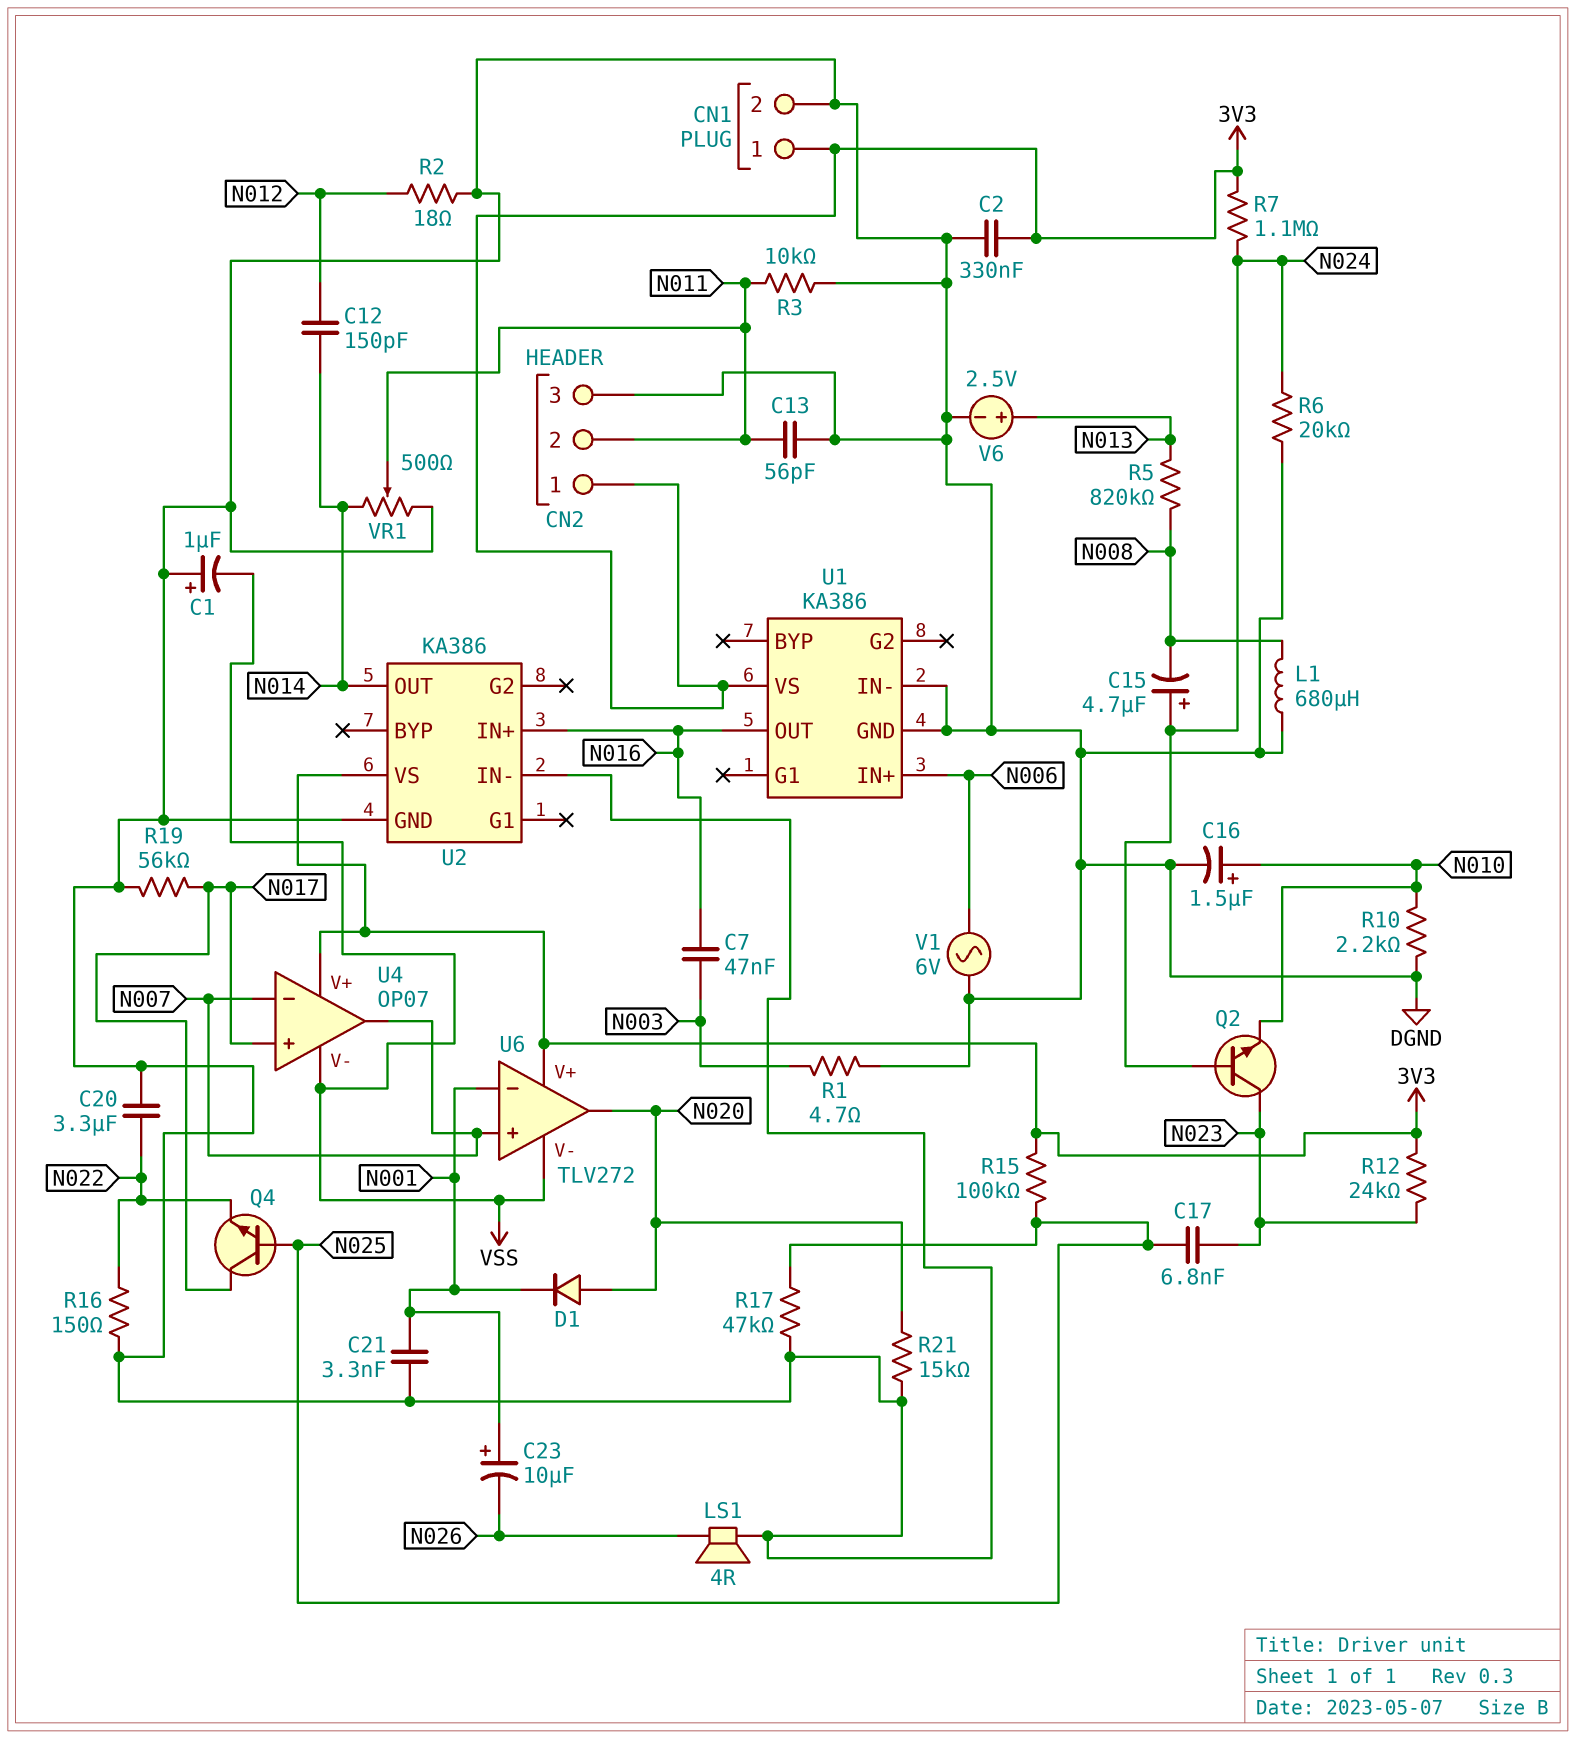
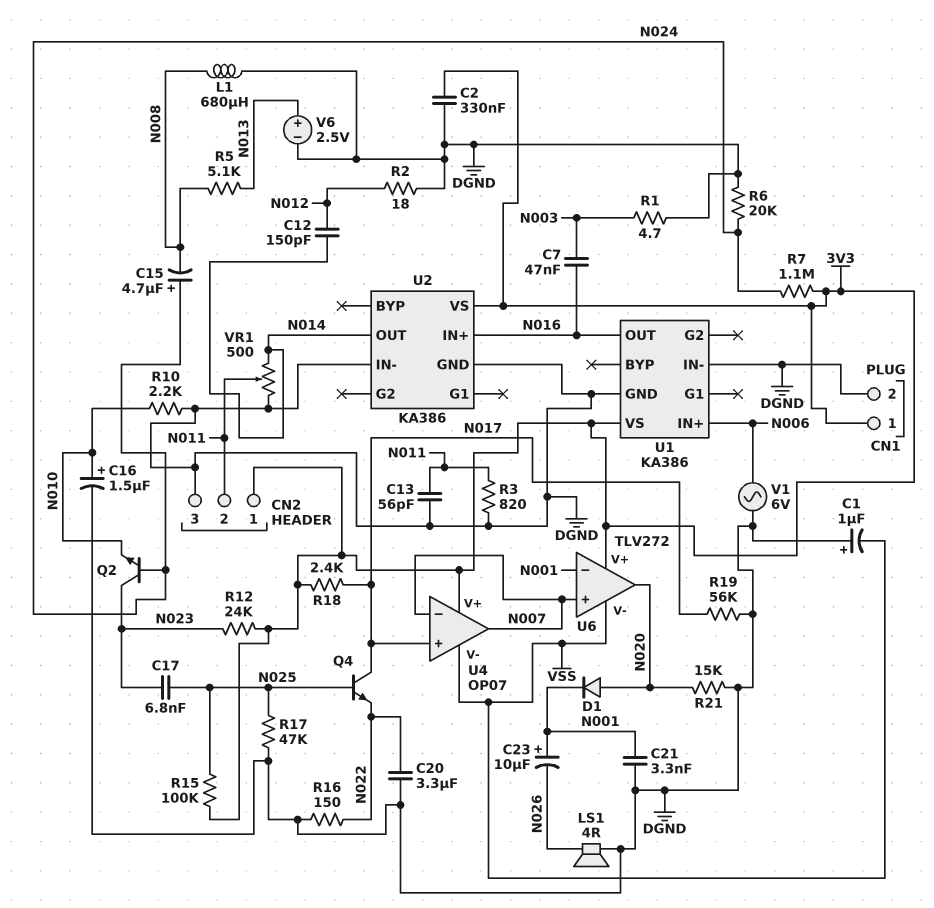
R3: 10k (DGND, N011) -> 820 (DGND, N011)
R5: 820k (N008, N013) -> 5.1k (N008, N013)
R18: none -> 2.4k (3V3, N017)

